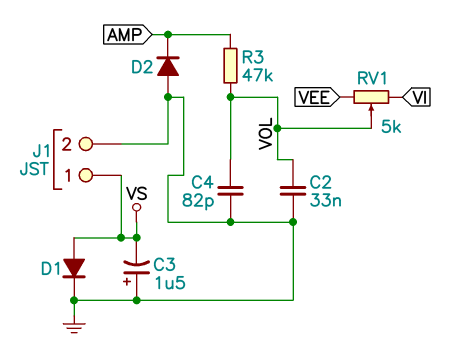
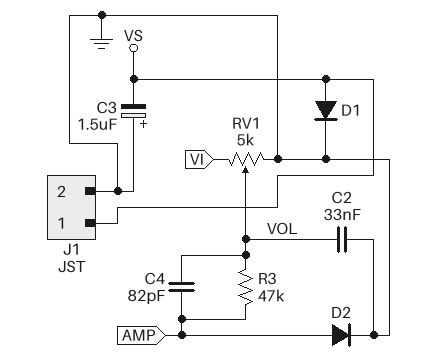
C4: 82pF (GND, VOL) -> 82pF (AMP, VOL)
D2: diode (A GND, K AMP) -> diode (A AMP, K GND)
RV1: 5k (VEE, VI, wiper VOL) -> 5k (GND, VI, wiper VOL)

